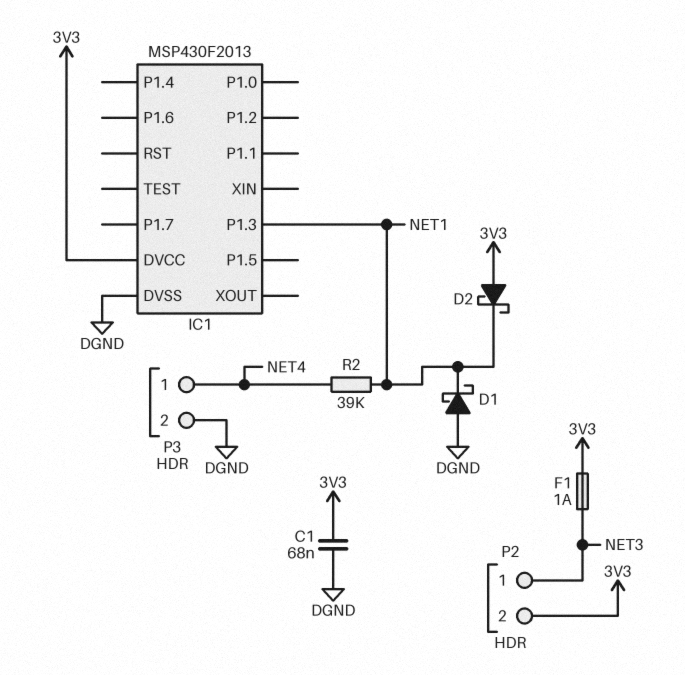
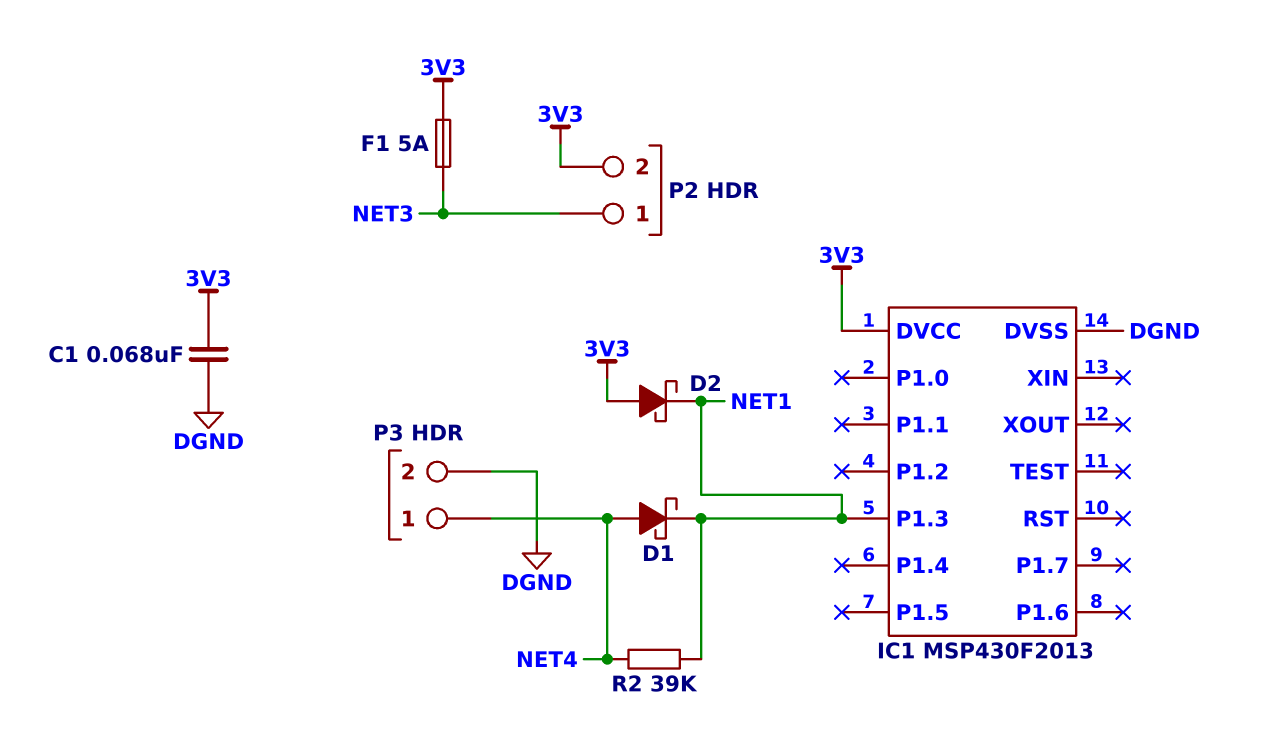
D1: schottky (A DGND, K NET1) -> schottky (A NET4, K NET1)
F1: 1A (3V3, NET3) -> 5A (3V3, NET3)

